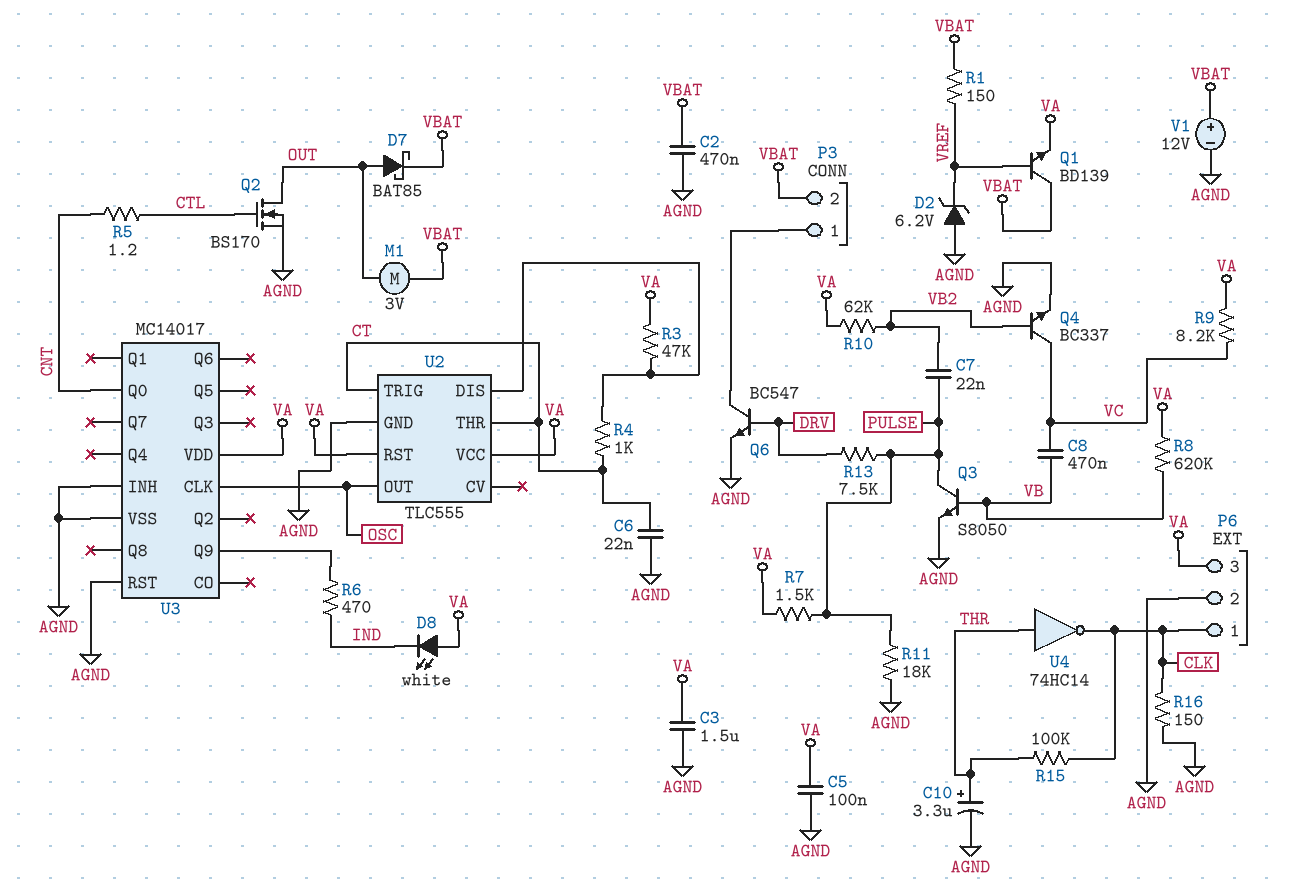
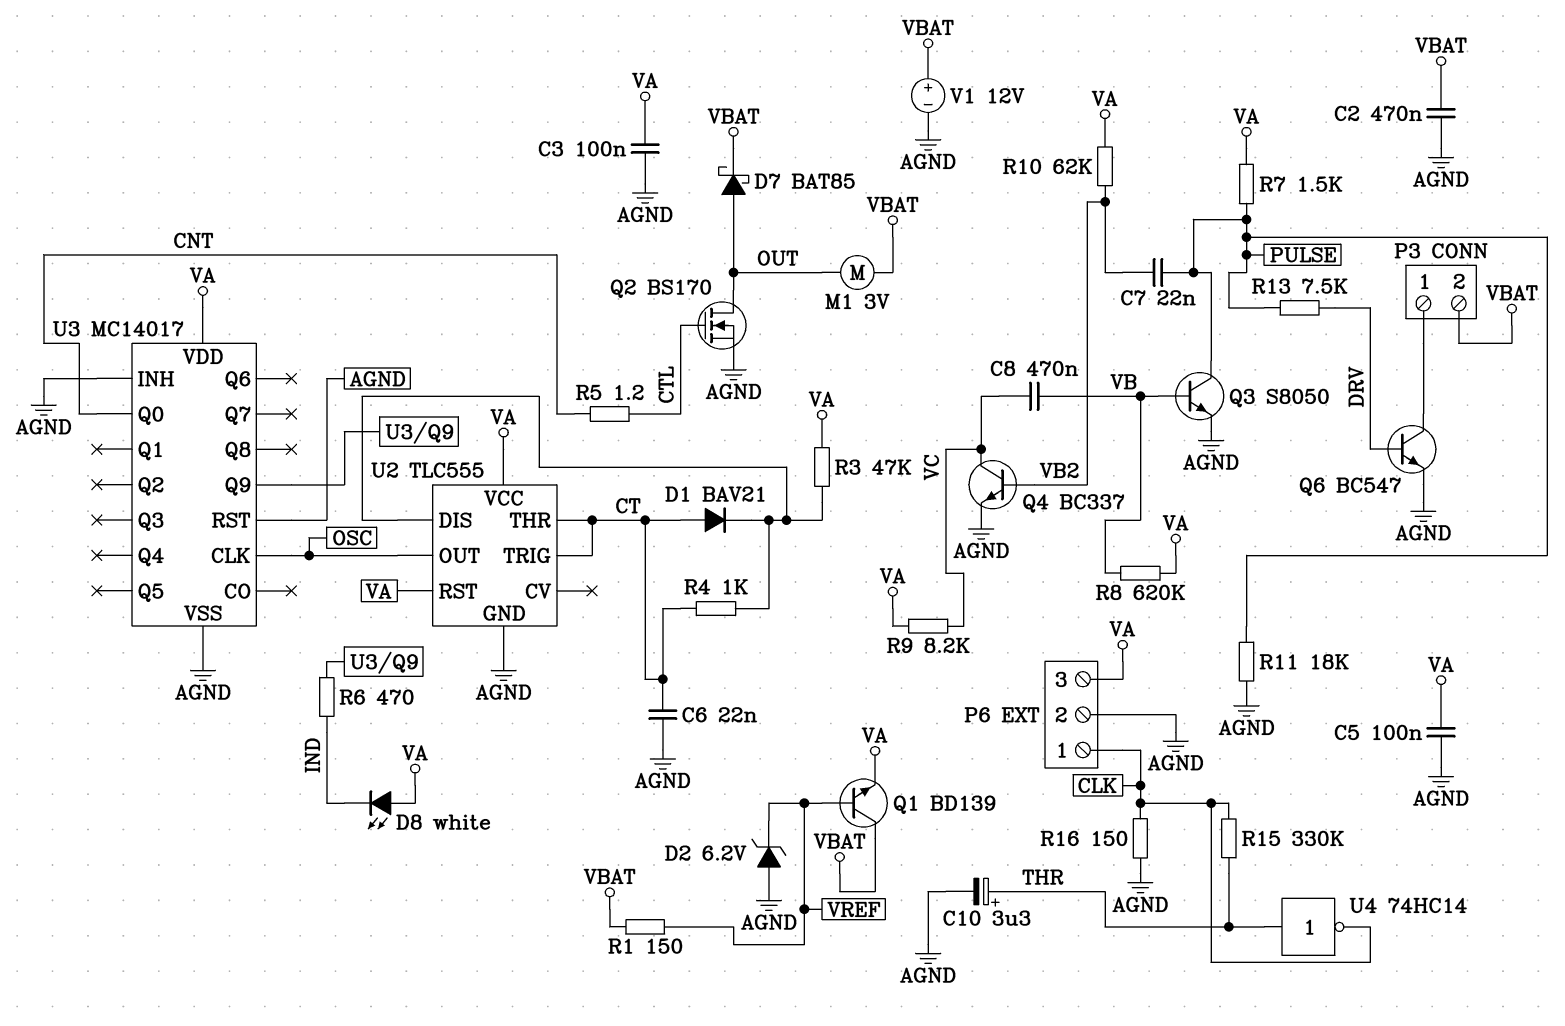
C3: 1.5uF (AGND, VA) -> 100nF (AGND, VA)
D1: none -> diode BAV21 (A CT, K U2/DIS)
R15: 100k (CLK, THR) -> 330k (CLK, THR)

